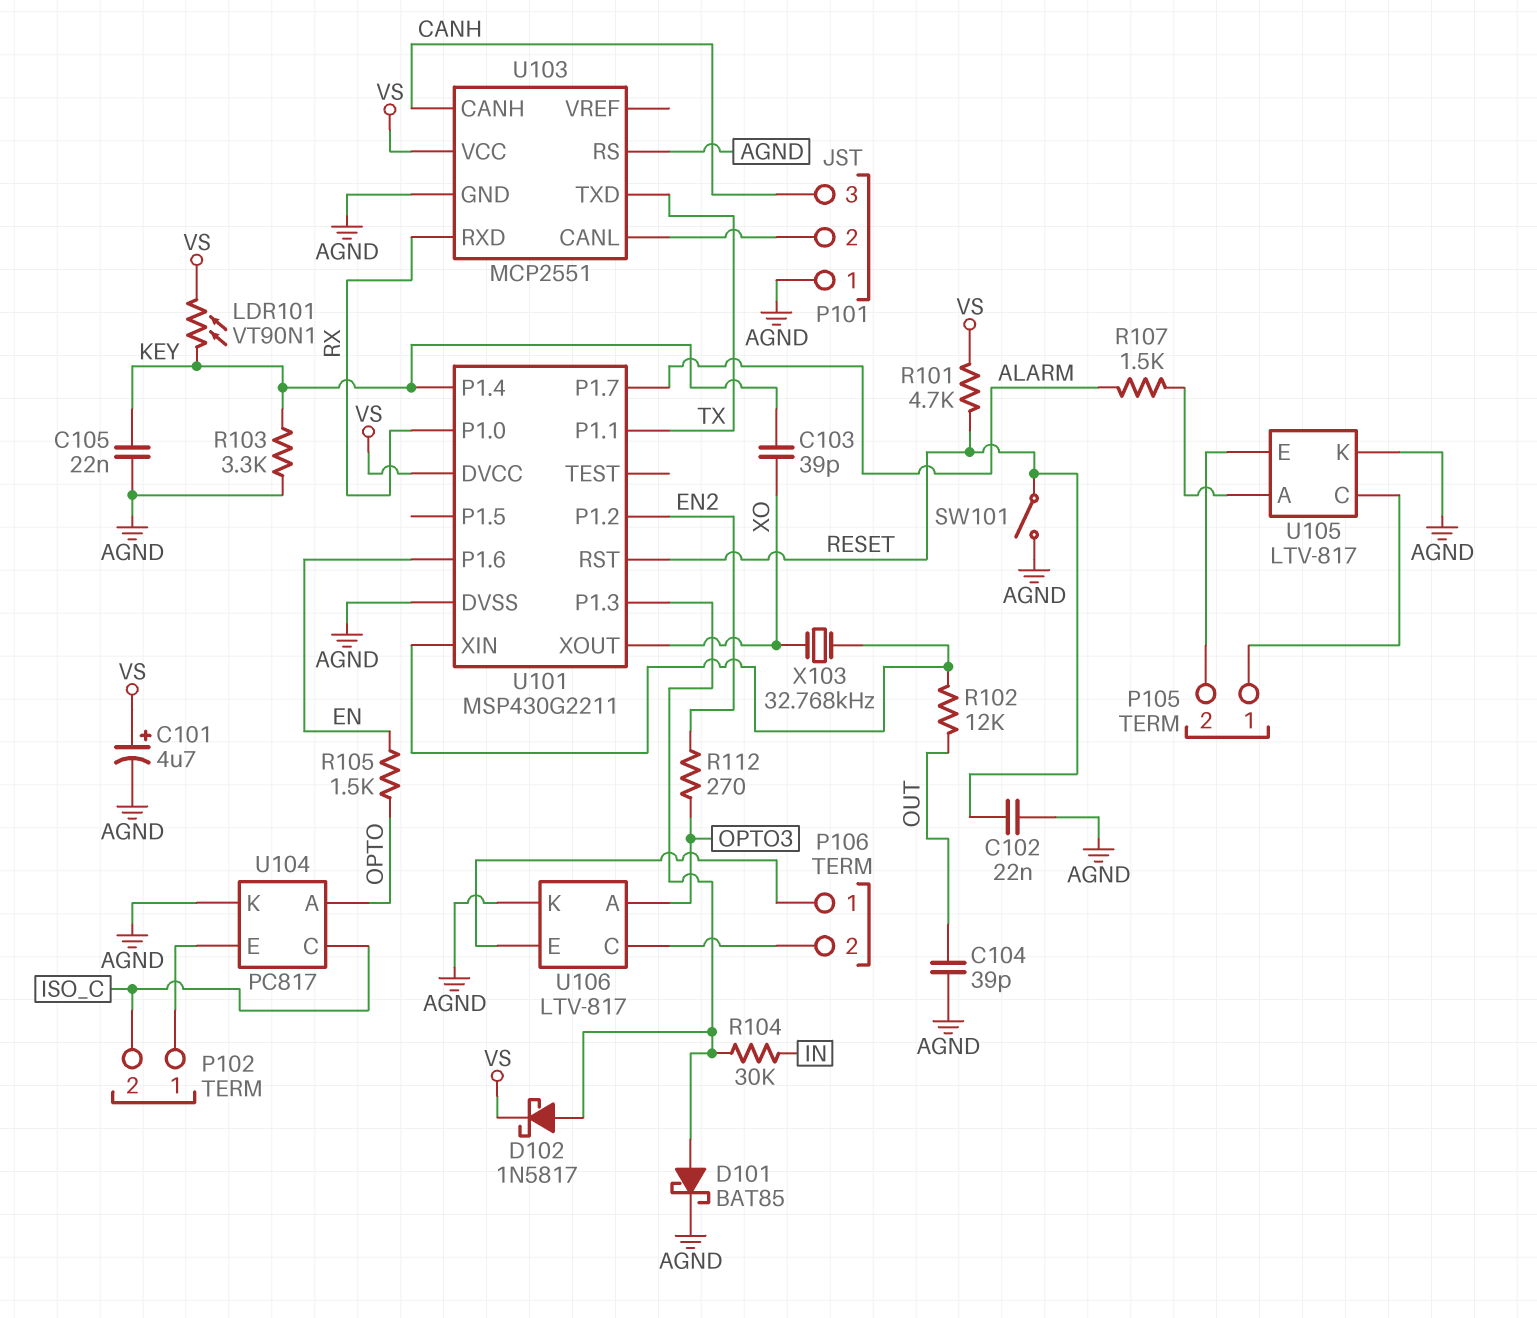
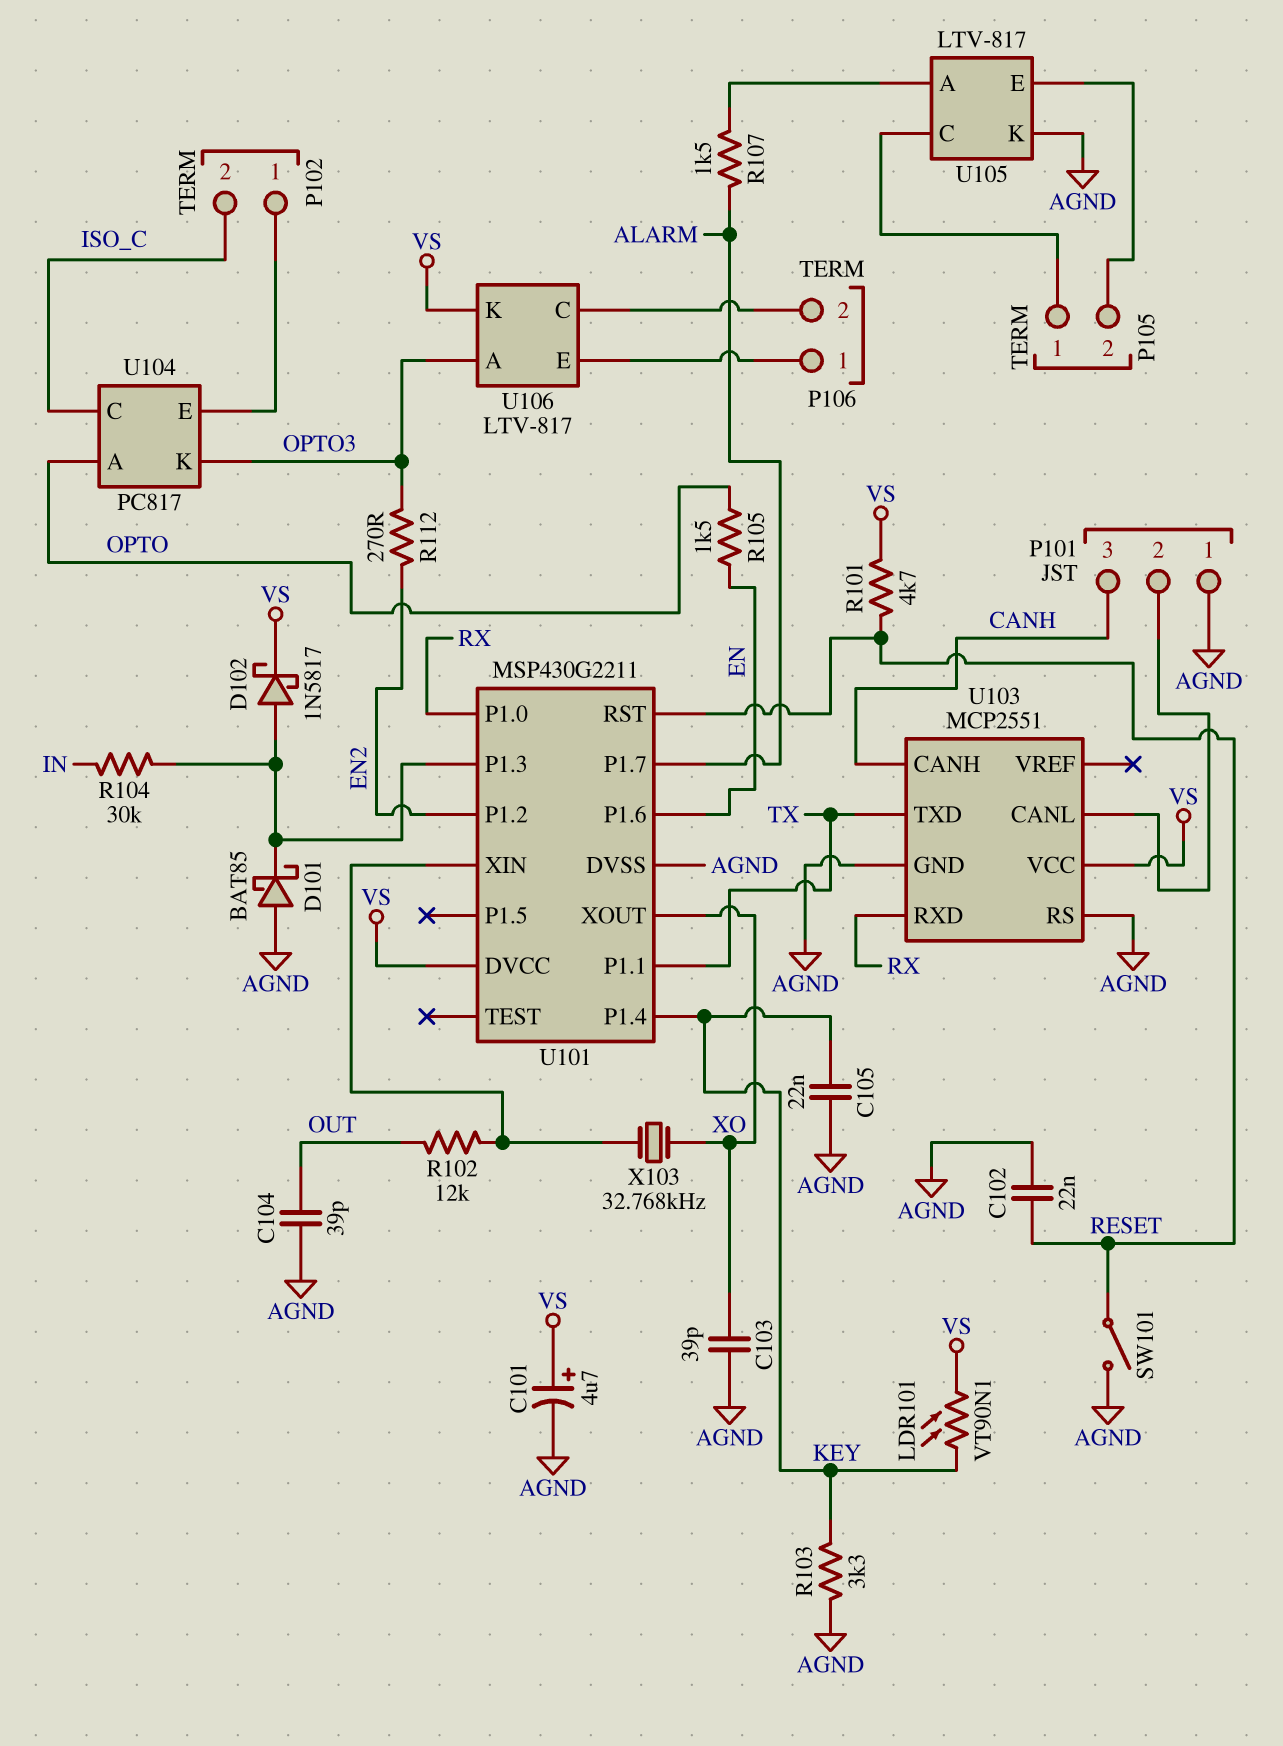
C103: 39pF (KEY, XO) -> 39pF (AGND, XO)
D101: schottky BAT85 (A U101/P1.3, K AGND) -> schottky BAT85 (A AGND, K U101/P1.3)
U104 pin K: AGND -> OPTO3
U106 pin K: AGND -> VS

